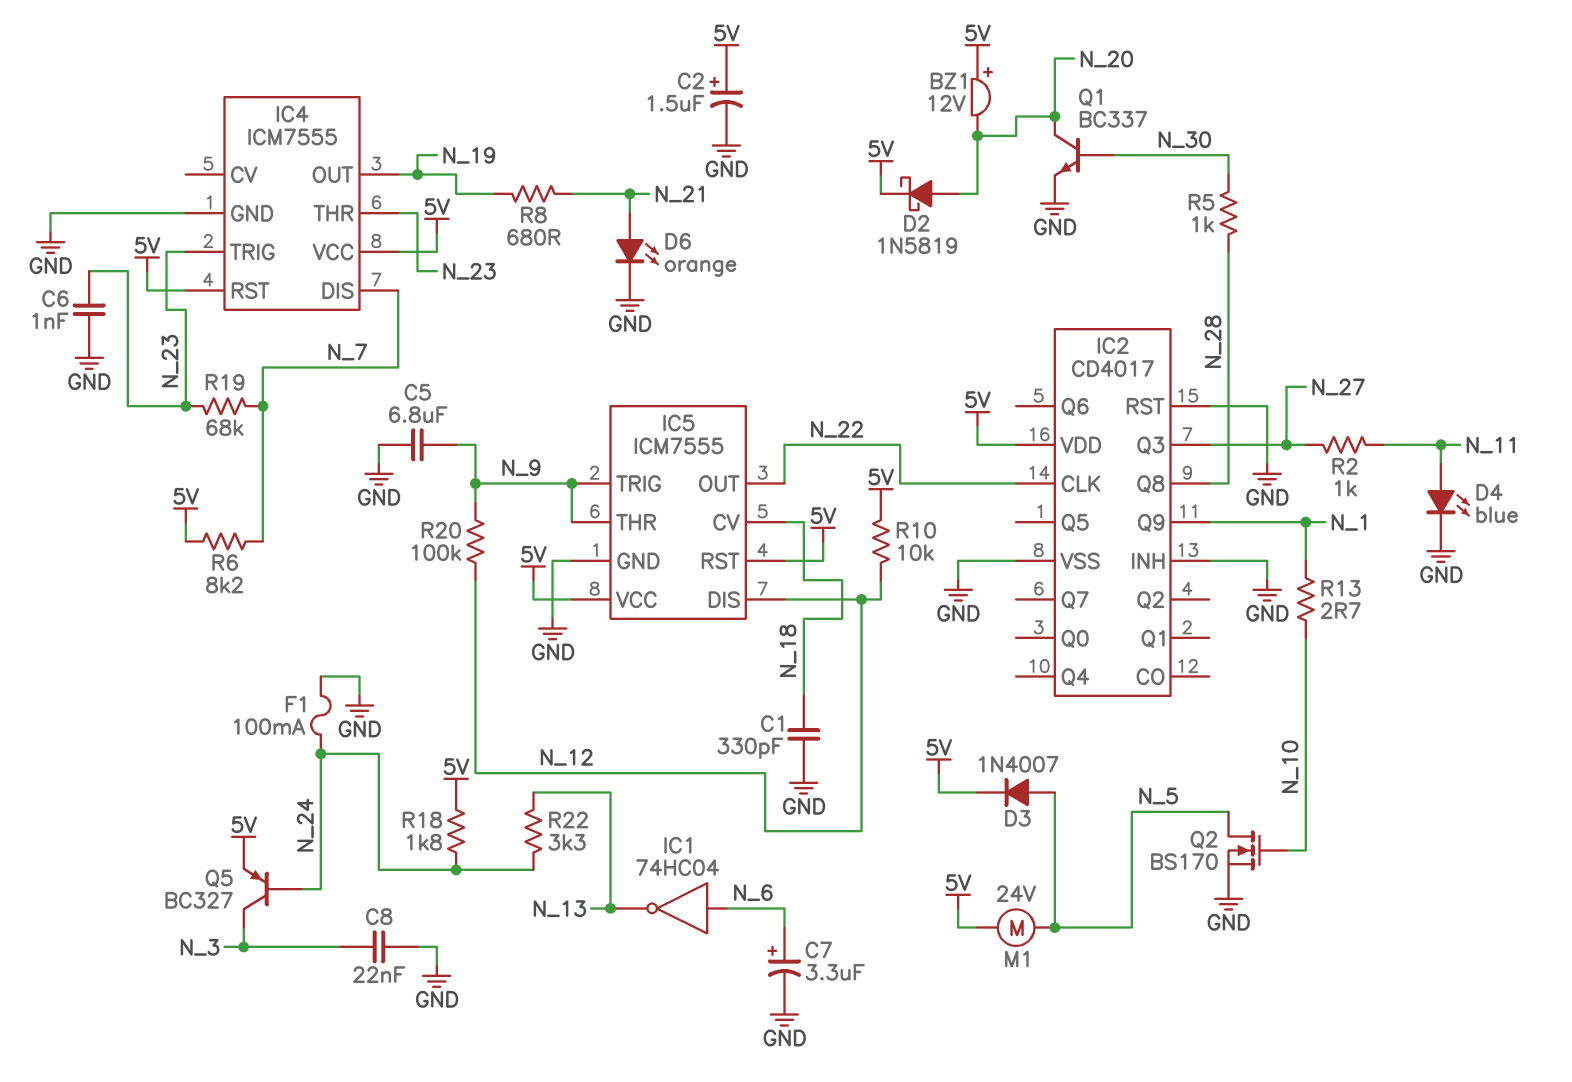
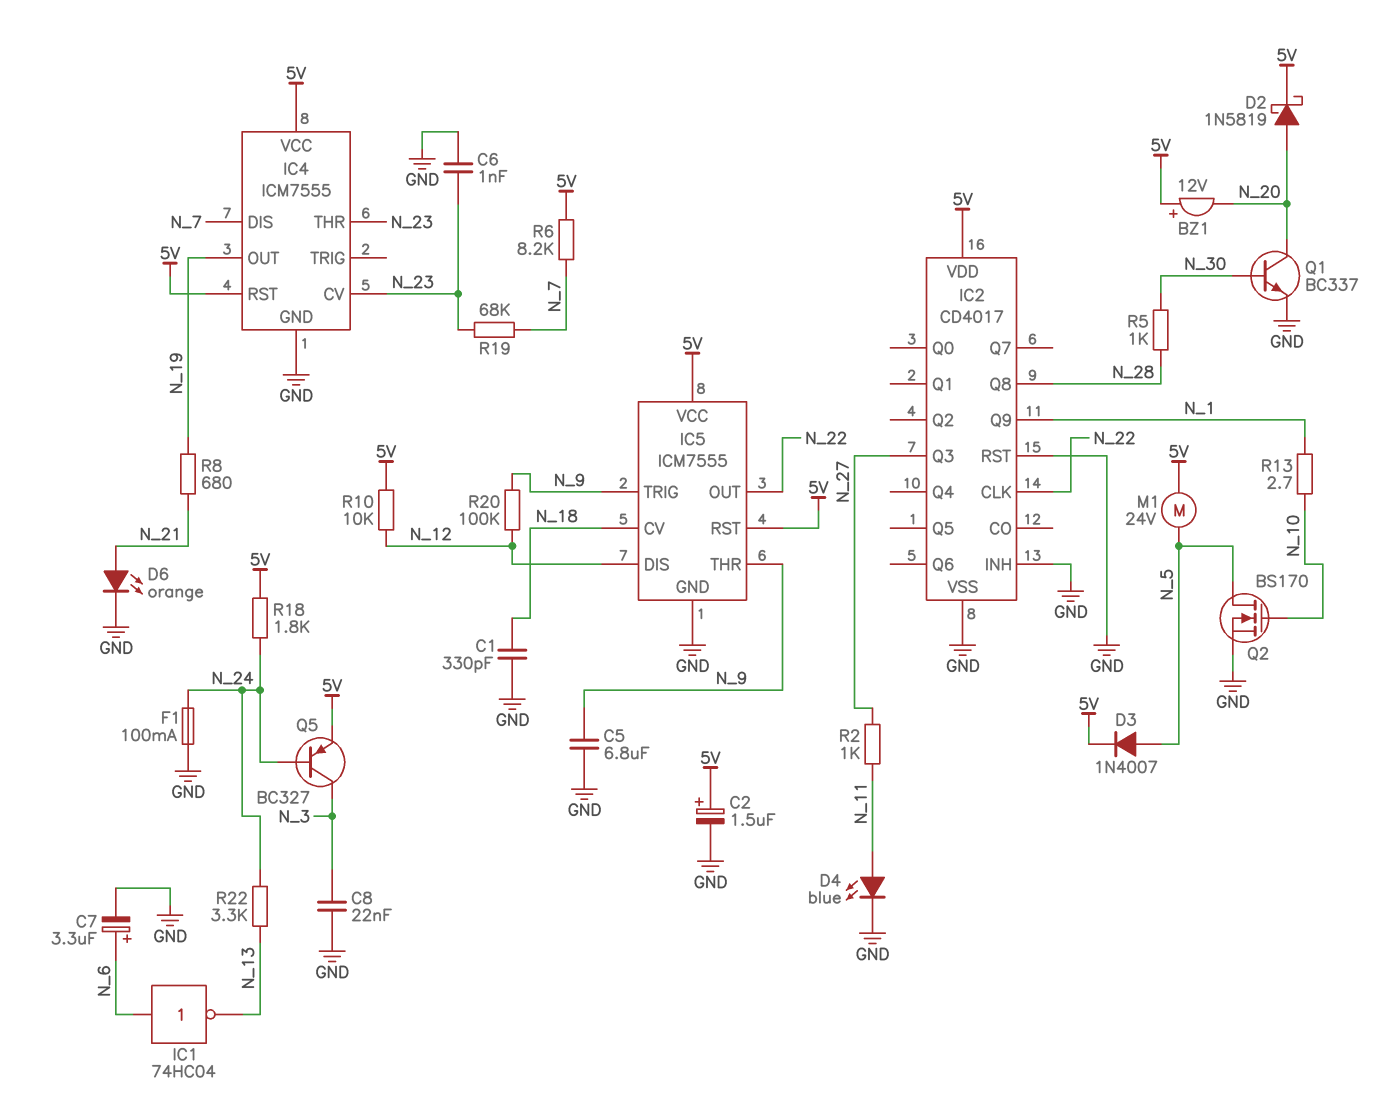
IC4 pin CV: none -> N_23
IC4 pin TRIG: N_23 -> none

